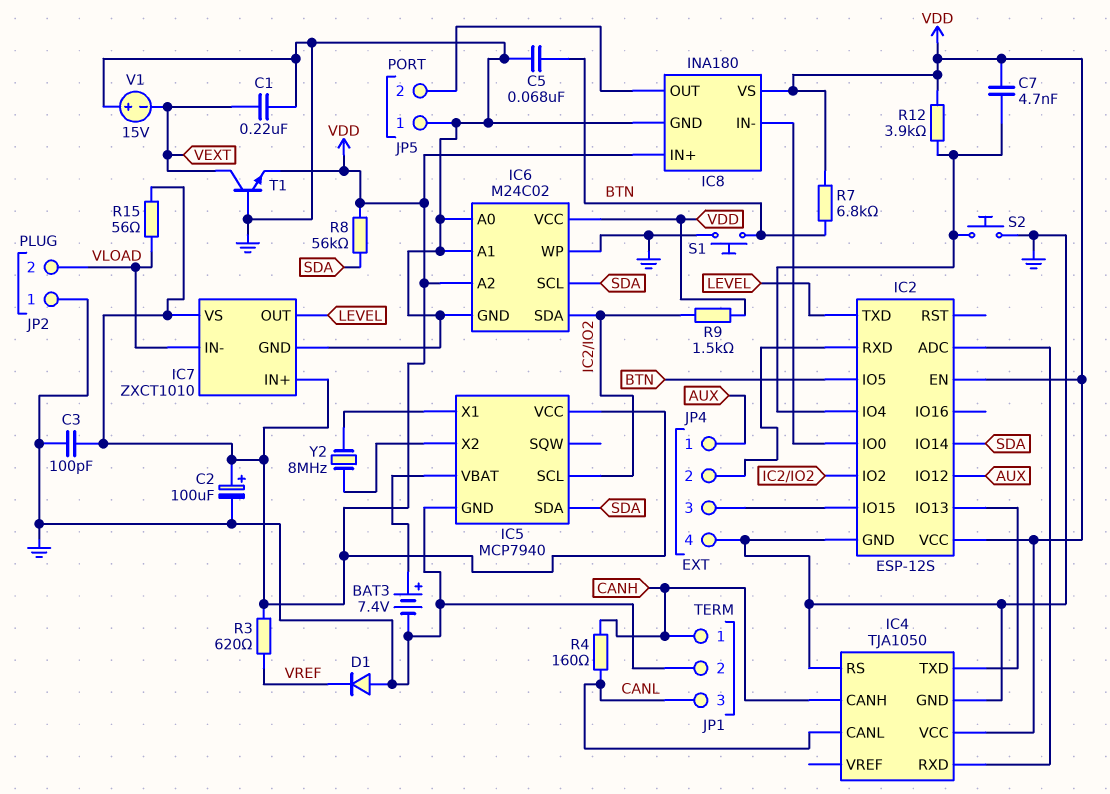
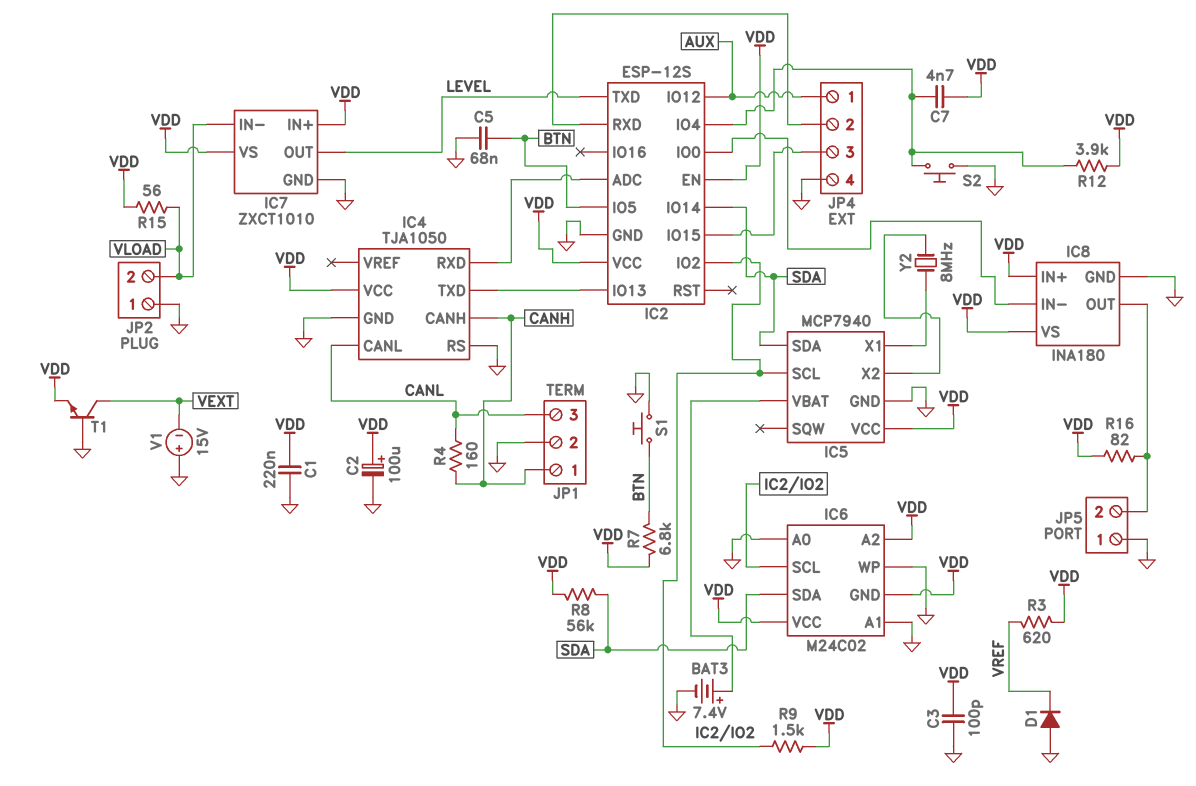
C1: 220nF (GND, VEXT) -> 220nF (GND, VDD)
IC6 pin GND: GND -> VDD
IC6 pin SCL: SDA -> IC2/IO2
IC6 pin SDA: IC2/IO2 -> SDA
R16: none -> 82 (IC8/OUT, VDD)

